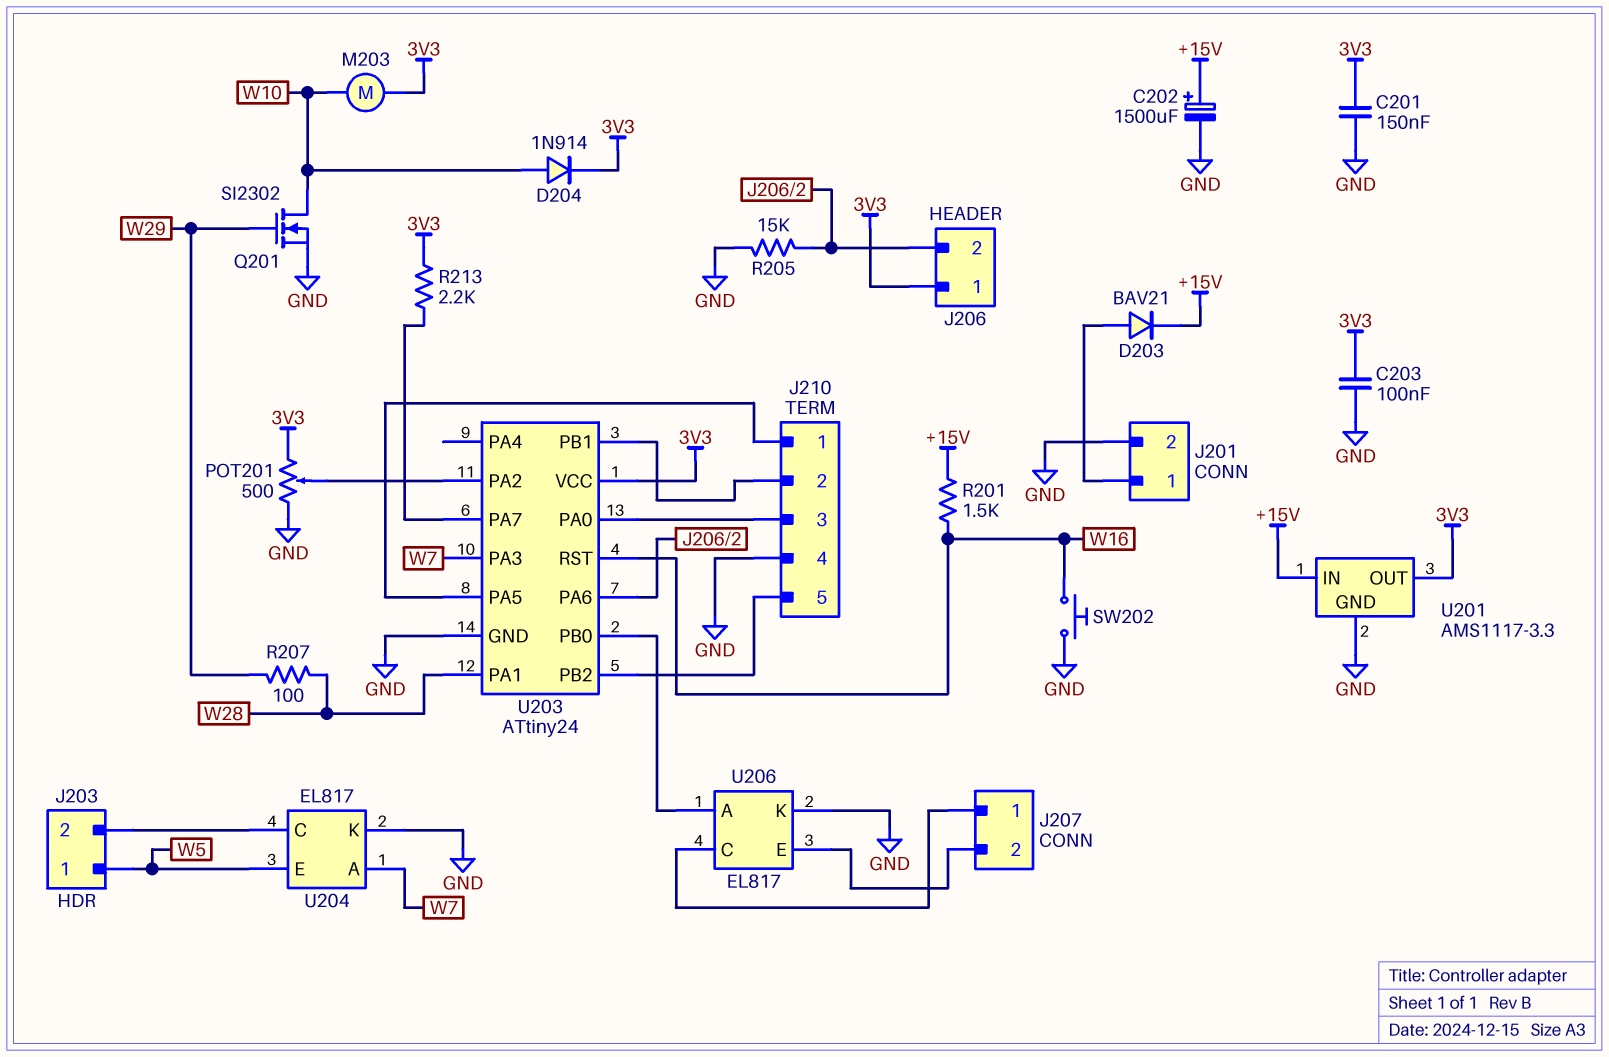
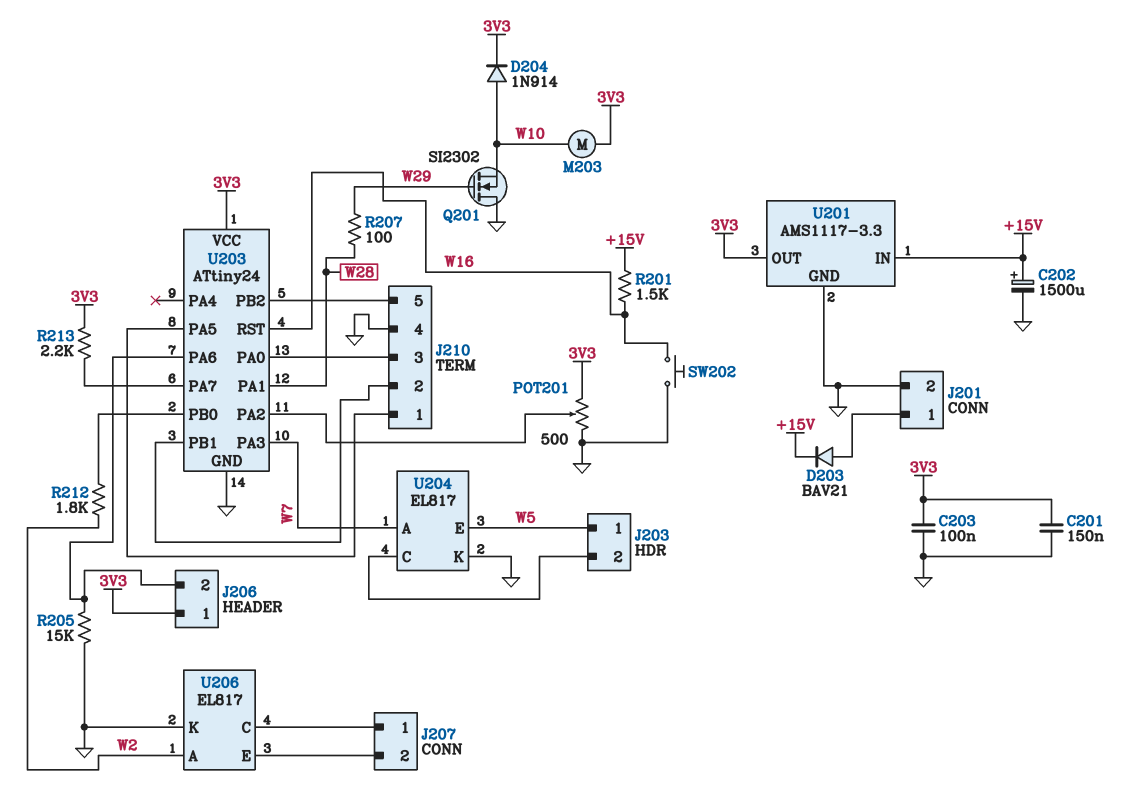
Q201: NMOS SI2302 (G W29, D W10, S GND) -> NMOS SI2302 (G W29, D GND, S W10)
R212: none -> 1.8k (U203/PB0, W2)
U206 pin A: U203/PB0 -> W2

